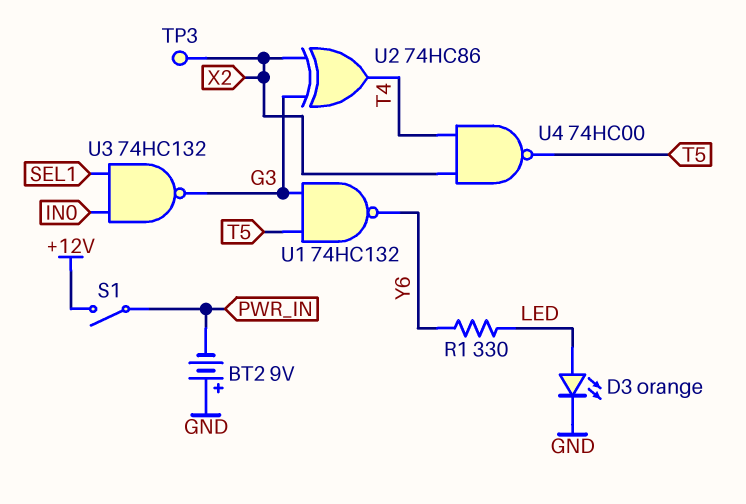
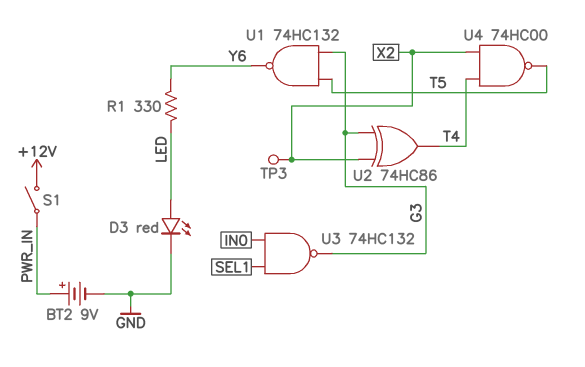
BT2: 9V (plus GND, minus PWR_IN) -> 9V (plus PWR_IN, minus GND)
D3: LED orange (A LED, K GND) -> LED red (A LED, K GND)

